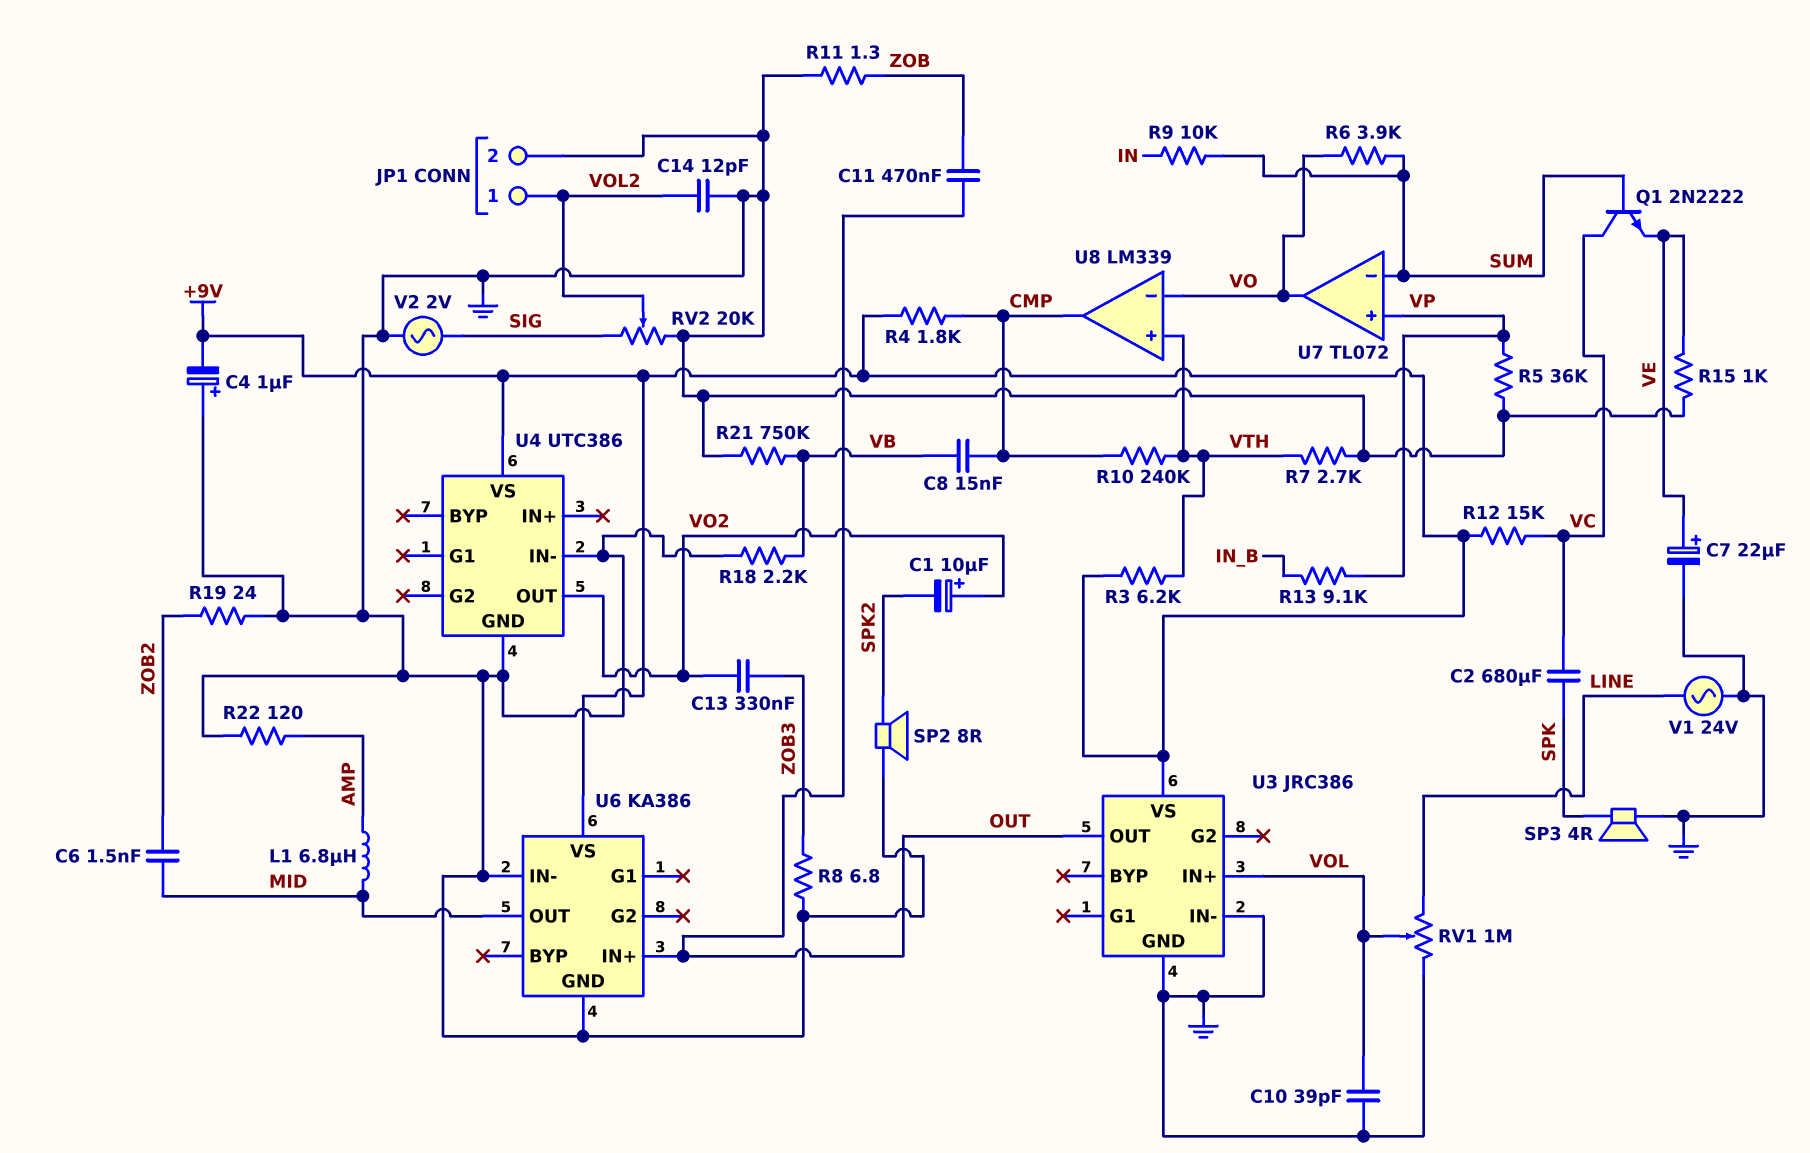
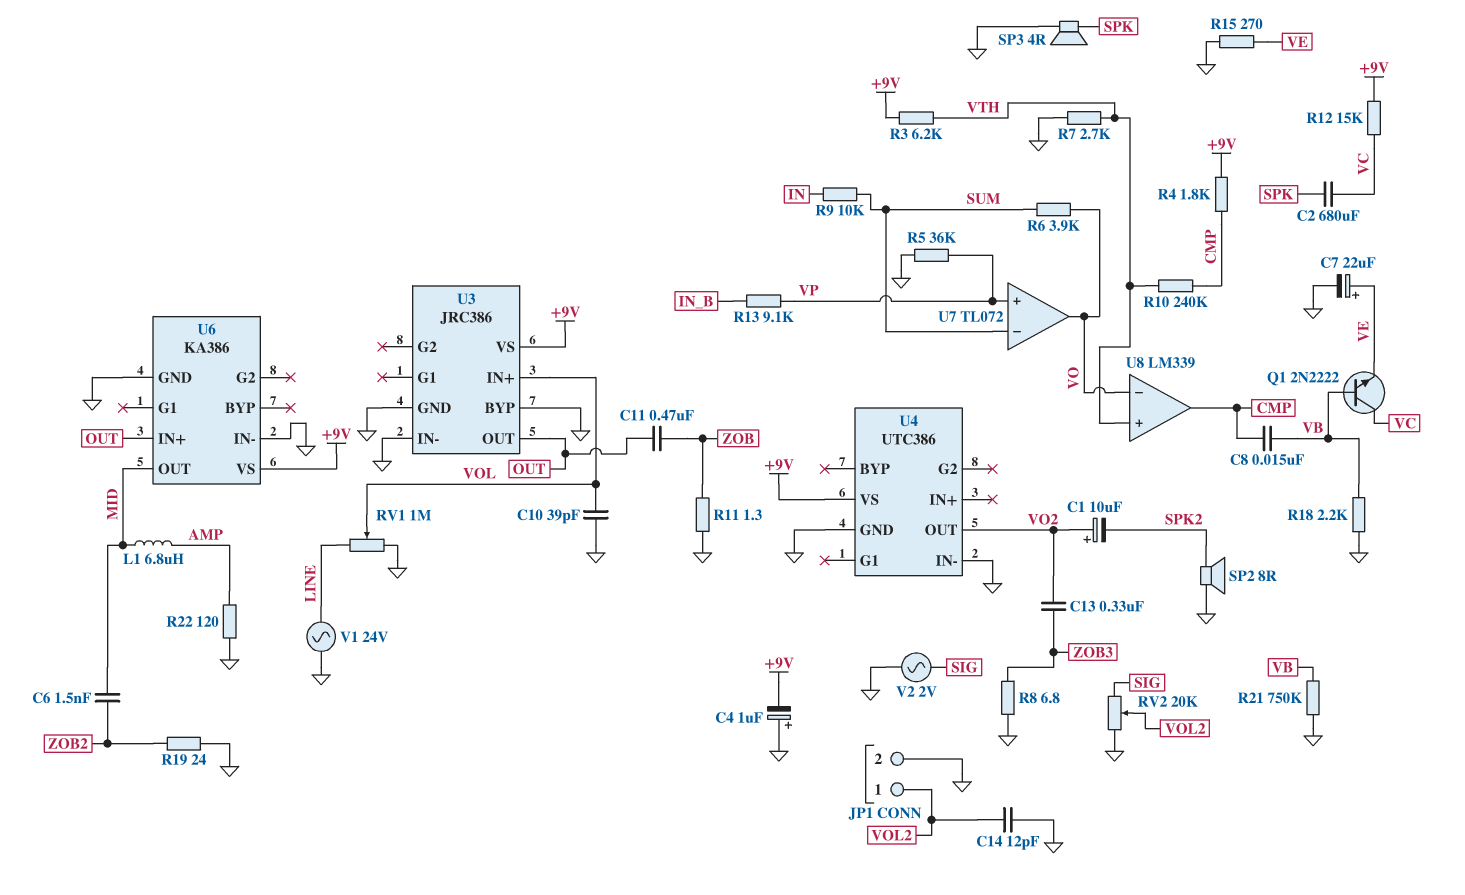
Q1: NPN 2N2222 (B SUM, C VC, E VE) -> NPN 2N2222 (B VB, C VC, E VE)
R15: 1k (GND, VE) -> 270 (GND, VE)
U3 pin BYP: none -> GND

